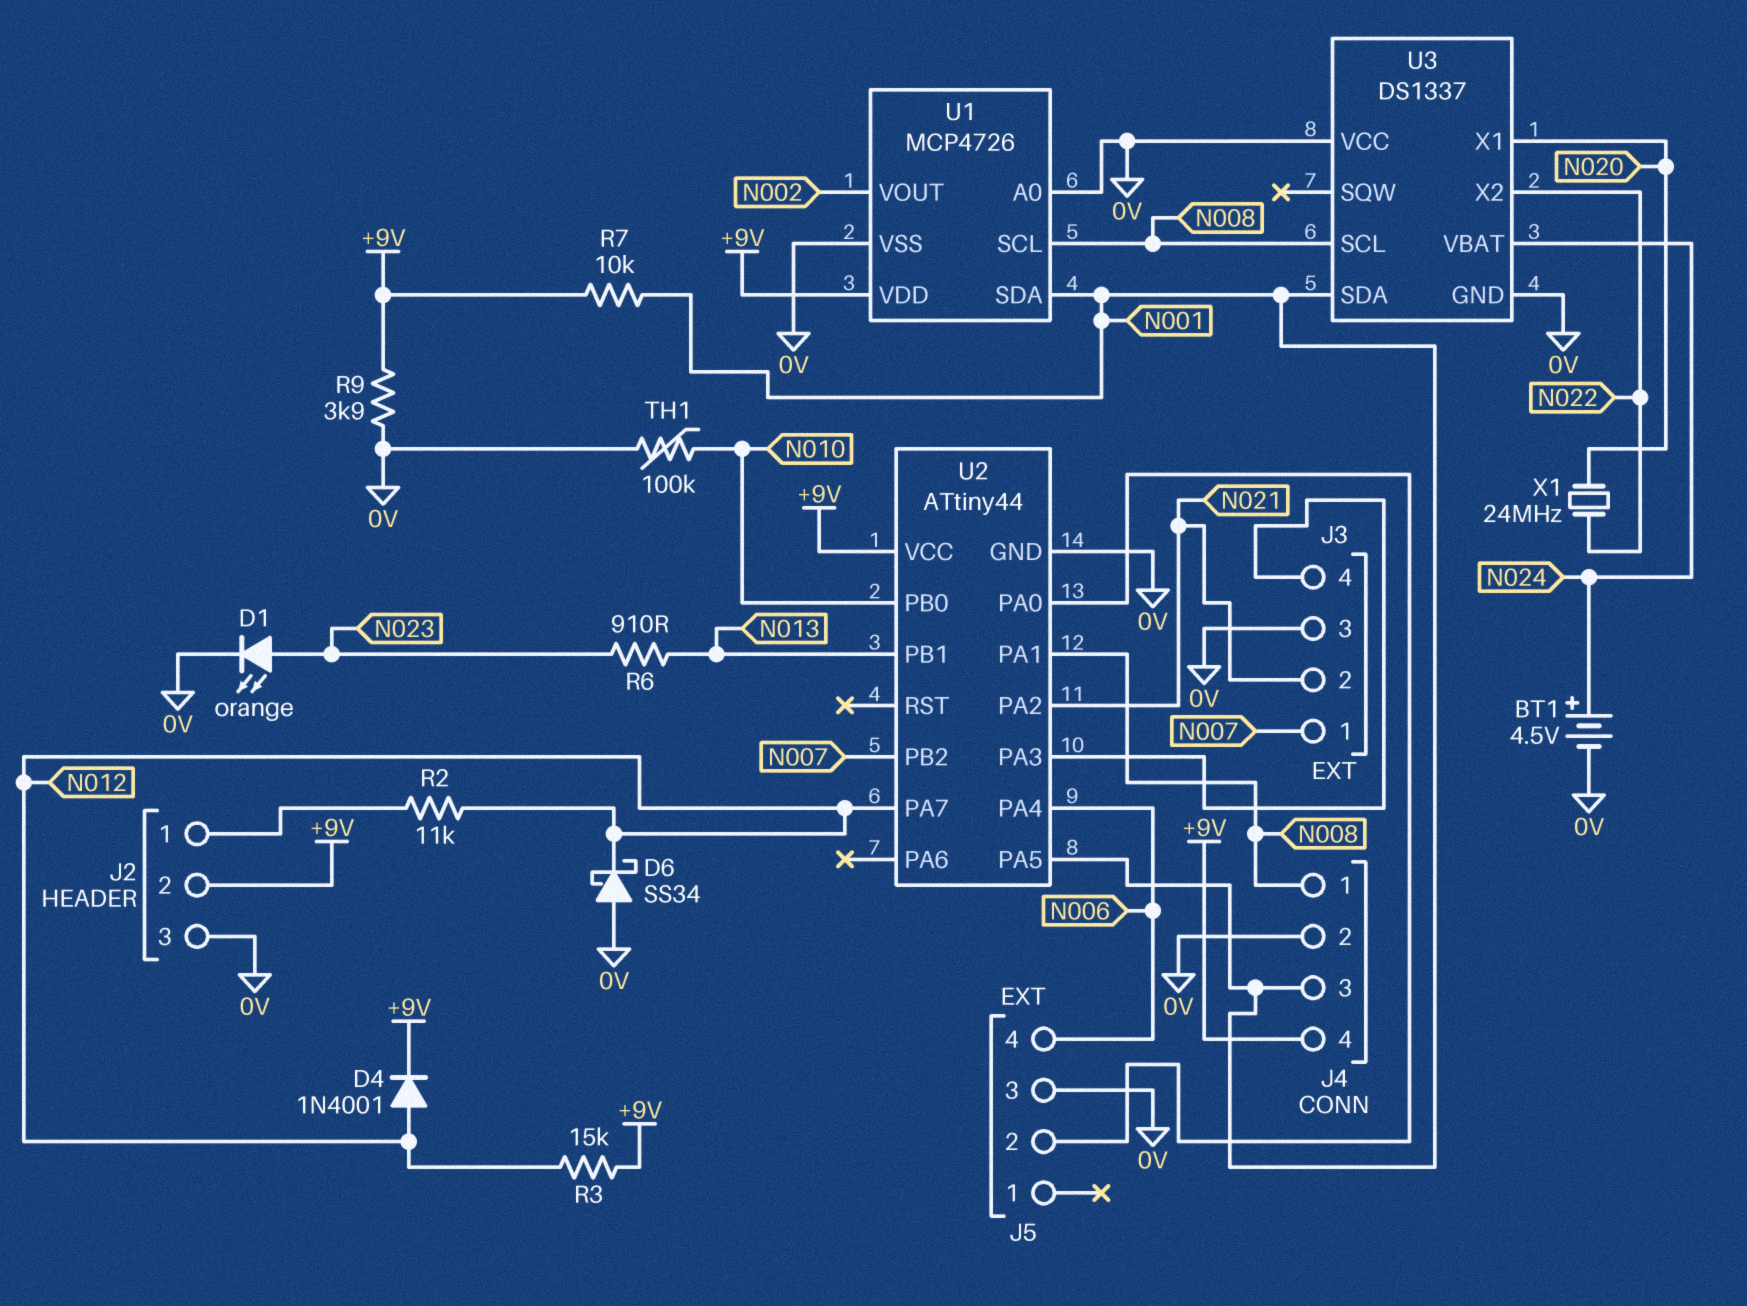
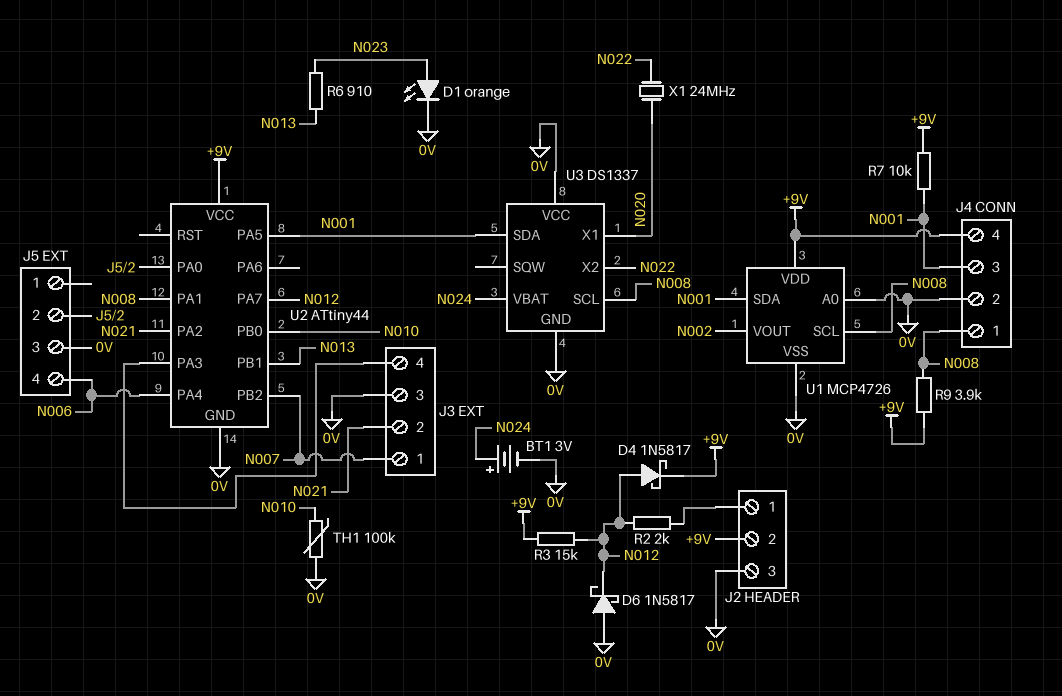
BT1: 4.5V (plus N024, minus 0V) -> 3V (plus N024, minus 0V)
D4: diode 1N4001 (A N012, K +9V) -> schottky 1N5817 (A N012, K +9V)
D6: schottky SS34 (A 0V, K N012) -> schottky 1N5817 (A 0V, K N012)
R2: 11k (J2/1, N012) -> 2k (J2/1, N012)
R9: 3.9k (+9V, 0V) -> 3.9k (+9V, N008)

